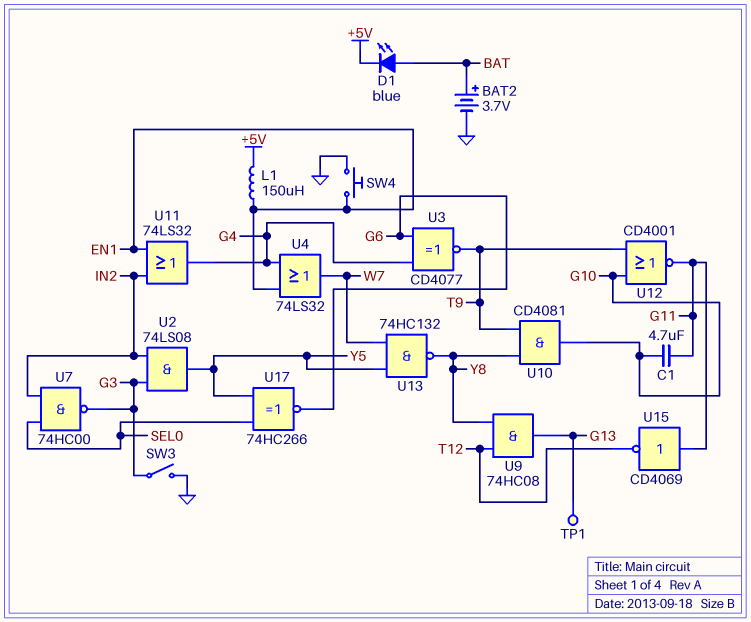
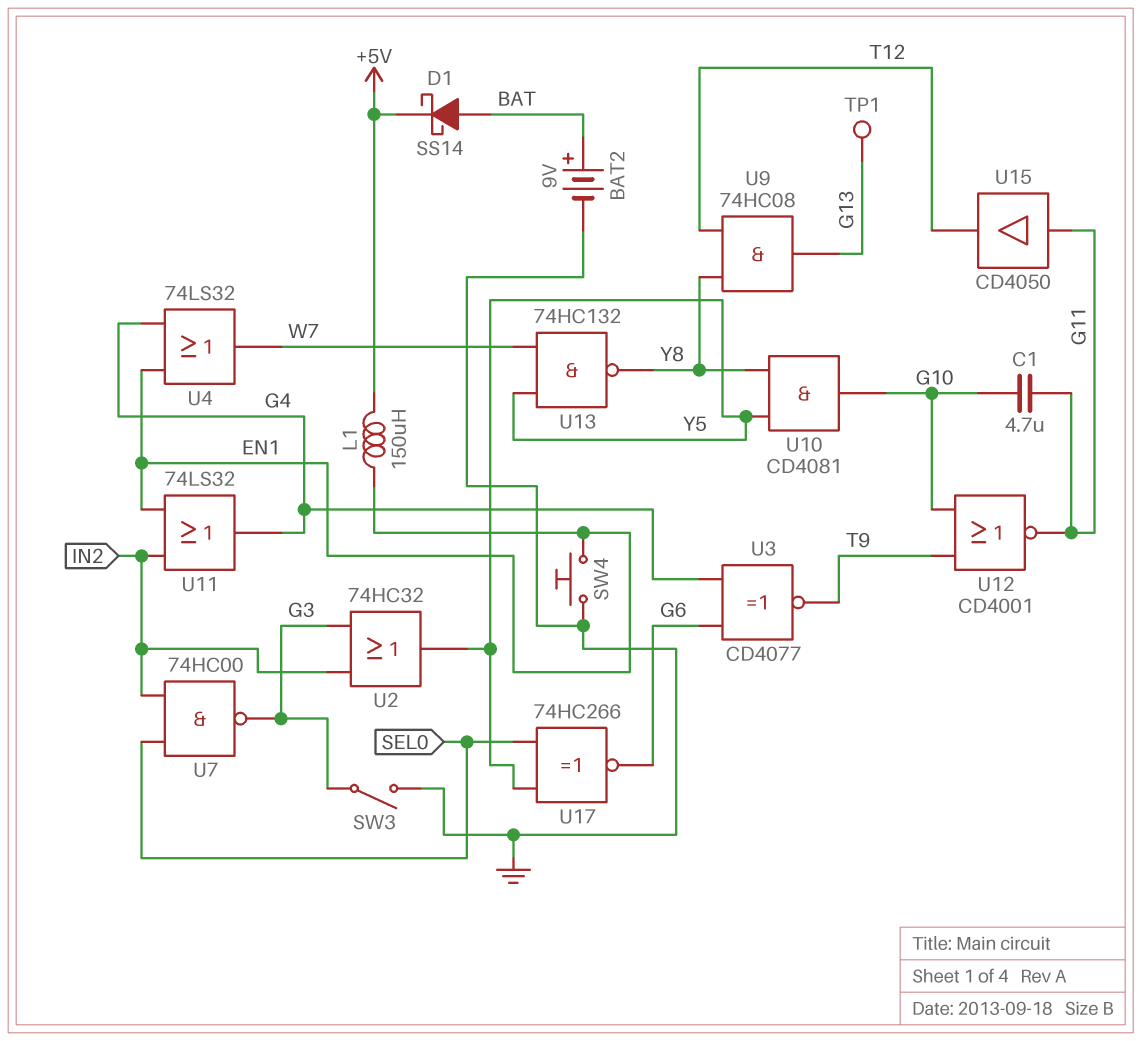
BAT2: 3.7V (plus BAT, minus GND) -> 9V (plus BAT, minus GND)
D1: LED blue (A BAT, K +5V) -> schottky SS14 (A BAT, K +5V)
U2: AND 74LS08 (in G3, in IN2, out Y5) -> OR 74HC32 (in G3, in IN2, out Y5)
U10: AND CD4081 (in T9, in Y8, out G10) -> AND CD4081 (in Y5, in Y8, out G10)
U15: NOT CD4069 (in G11, out T12) -> buffer CD4050 (in G11, out T12)

